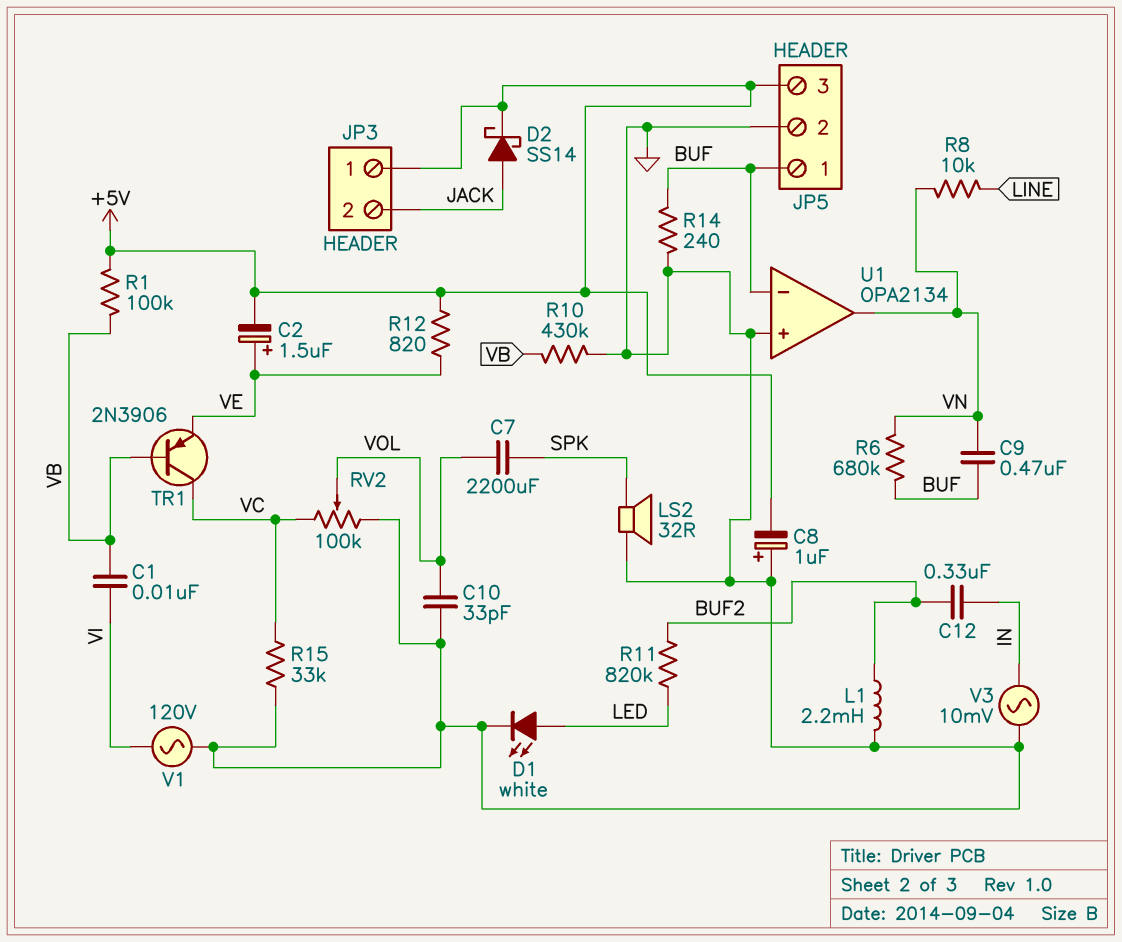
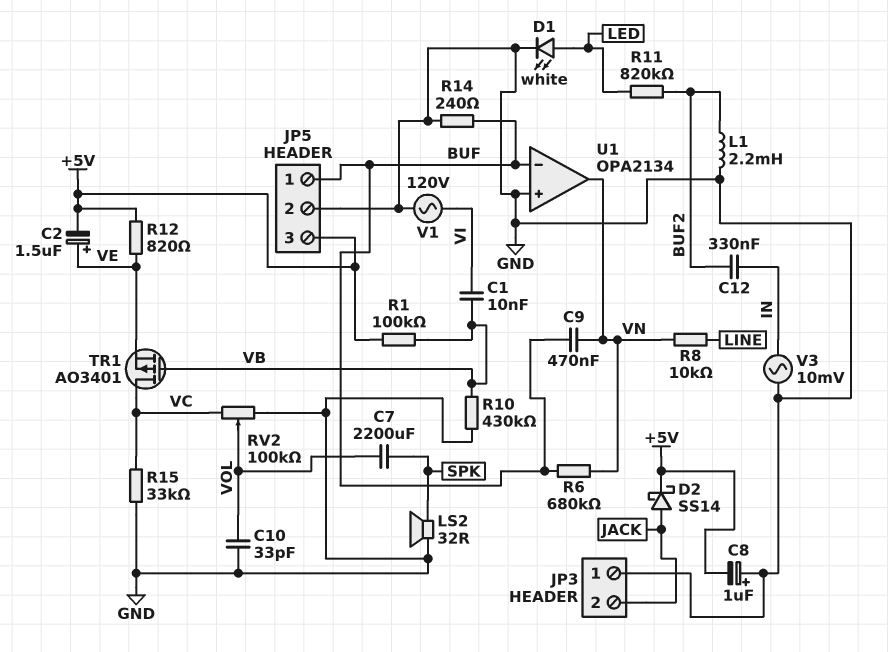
JP3 pin 1: +5V -> GND
TR1: PNP 2N3906 (B VB, C VC, E VE) -> PMOS AO3401 (G VB, D VC, S VE)

